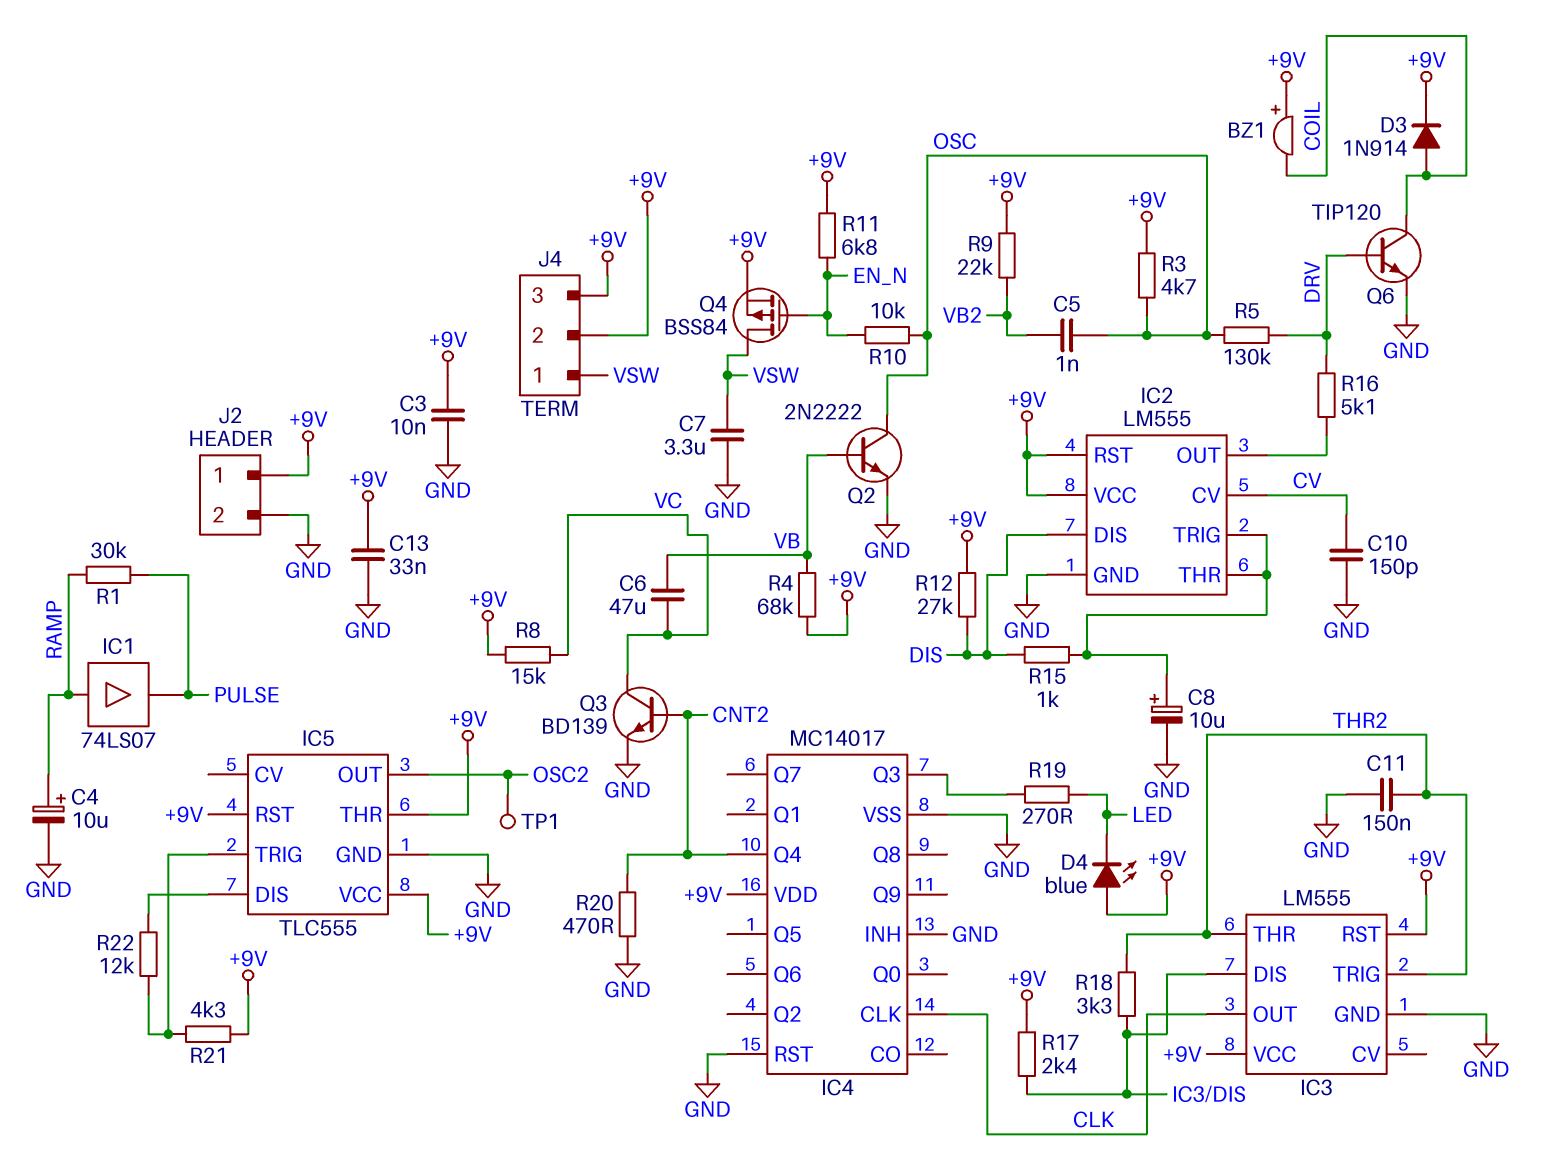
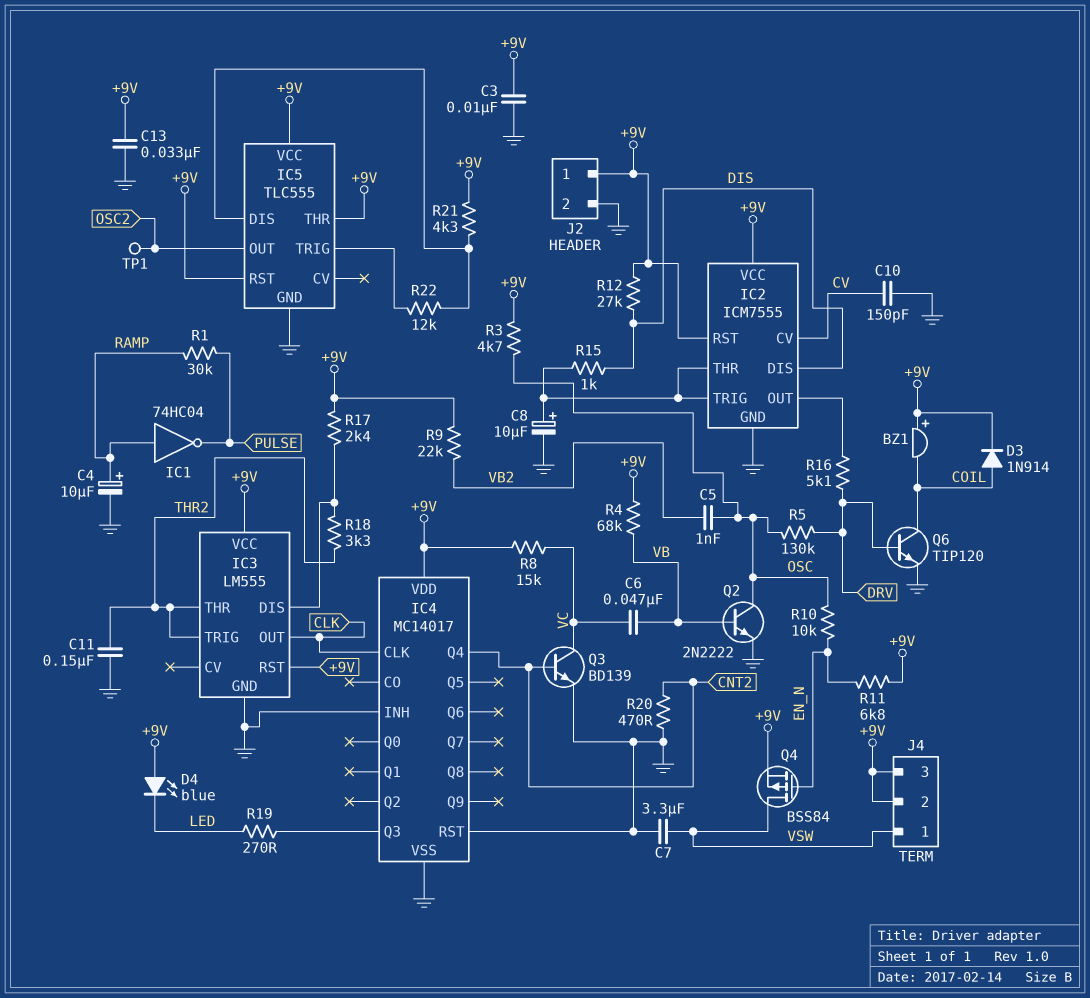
C6: 47uF (VB, VC) -> 47nF (VB, VC)
IC1: buffer 74LS07 (in RAMP, out PULSE) -> NOT 74HC04 (in RAMP, out PULSE)
IC2: LM555 -> ICM7555
R21: 4.3k (+9V, IC5/TRIG) -> 4.3k (+9V, IC5/DIS)

